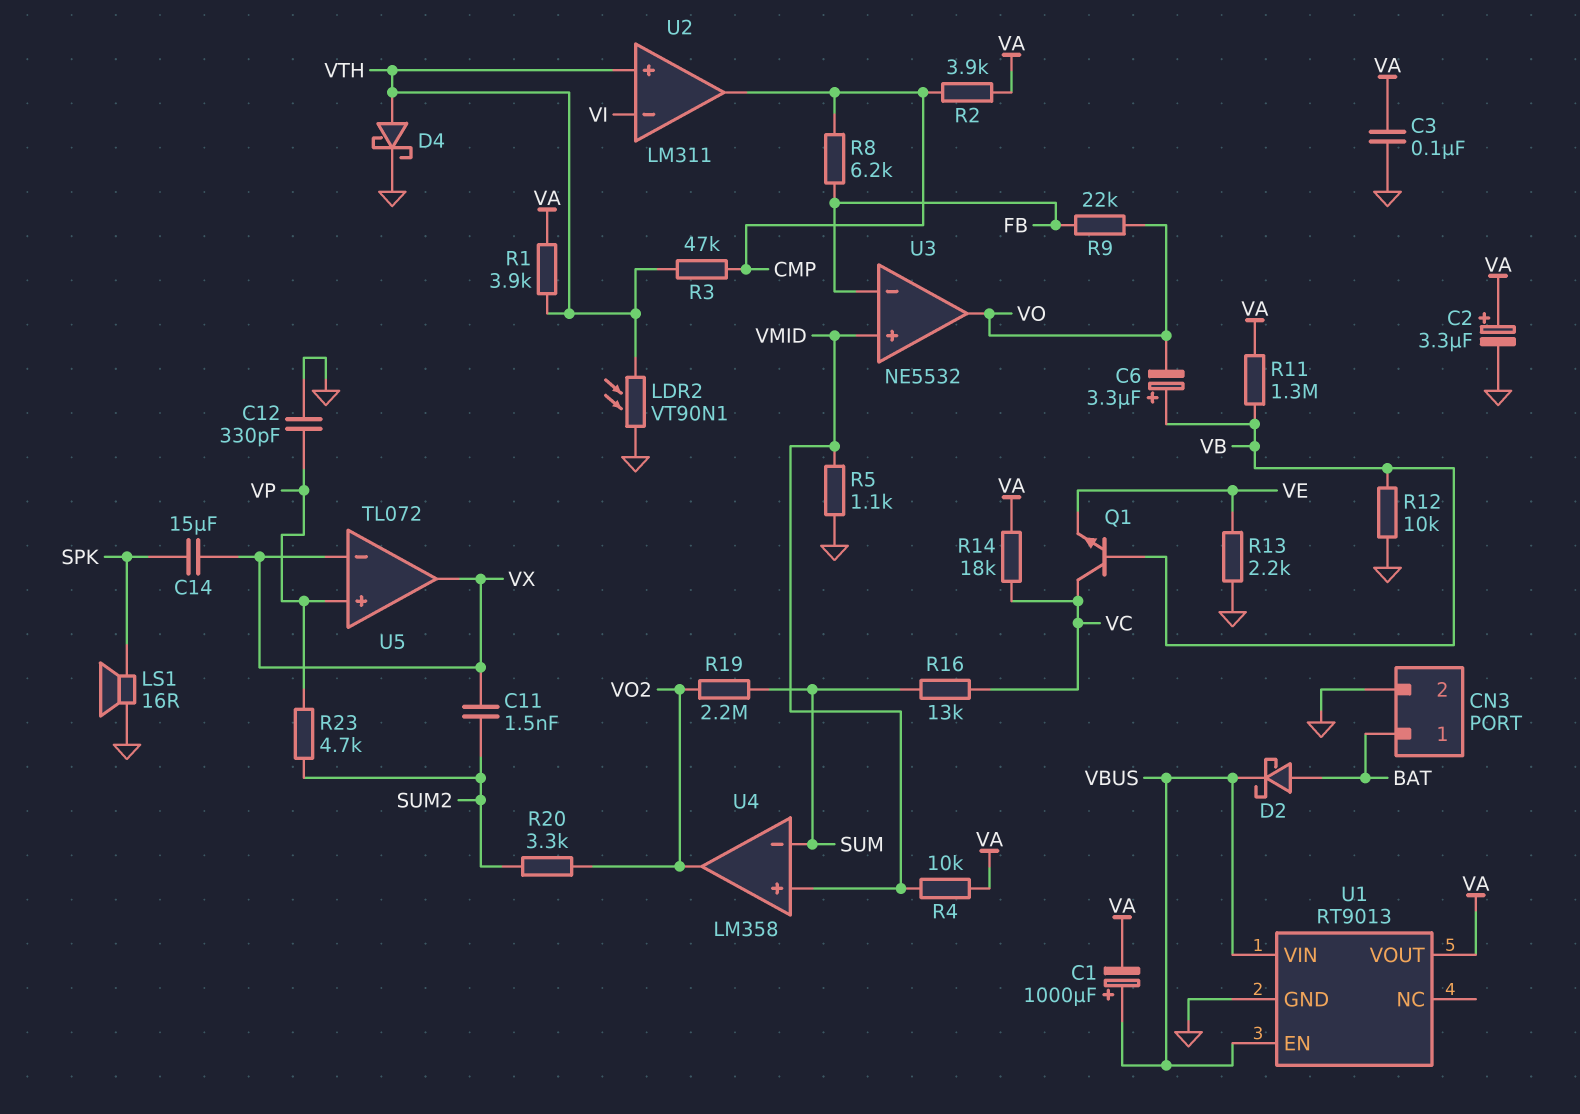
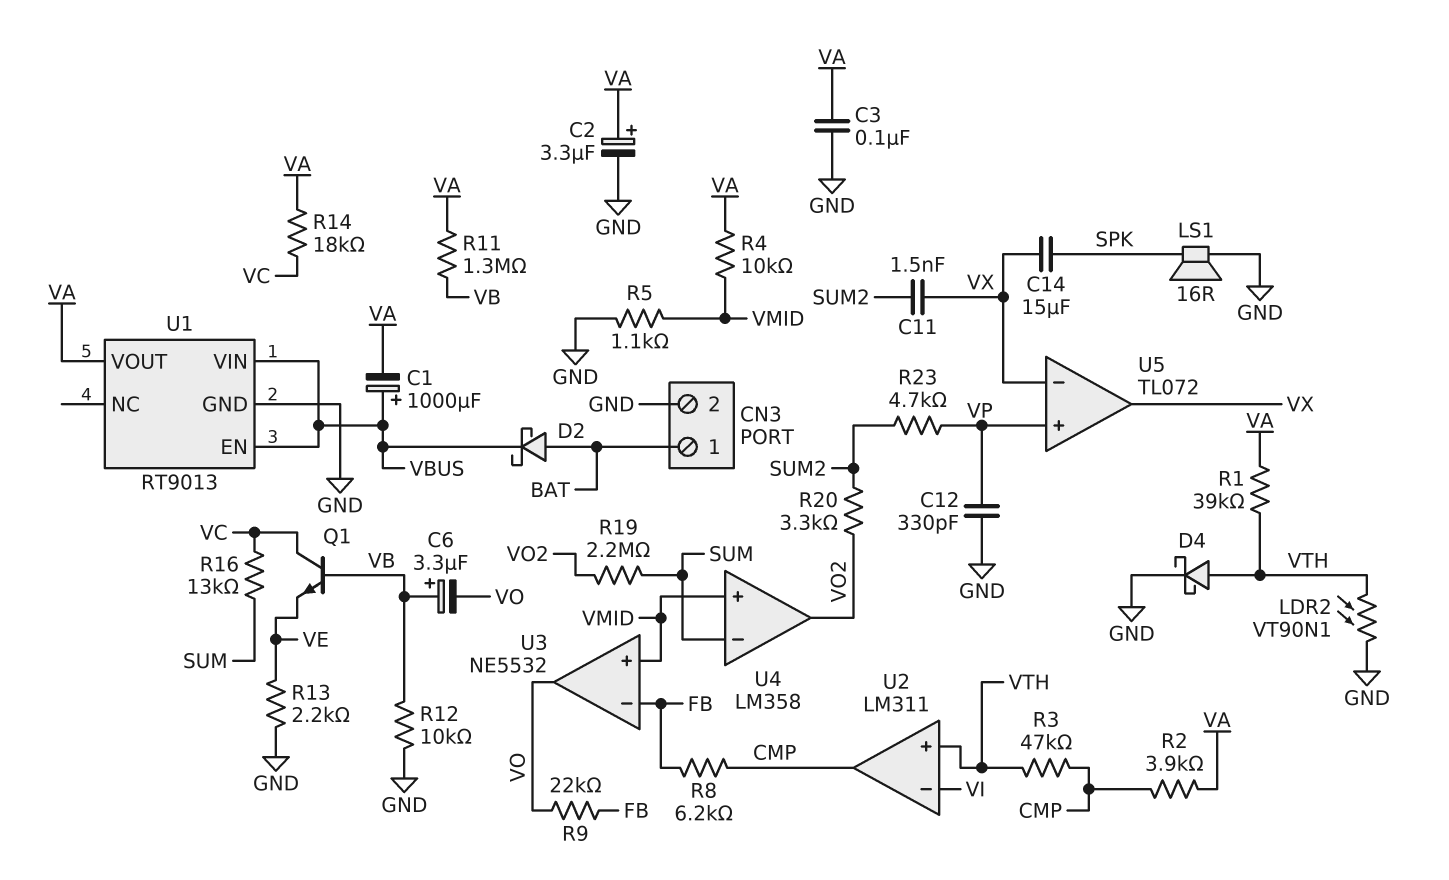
R1: 3.9k (VA, VTH) -> 39k (VA, VTH)

